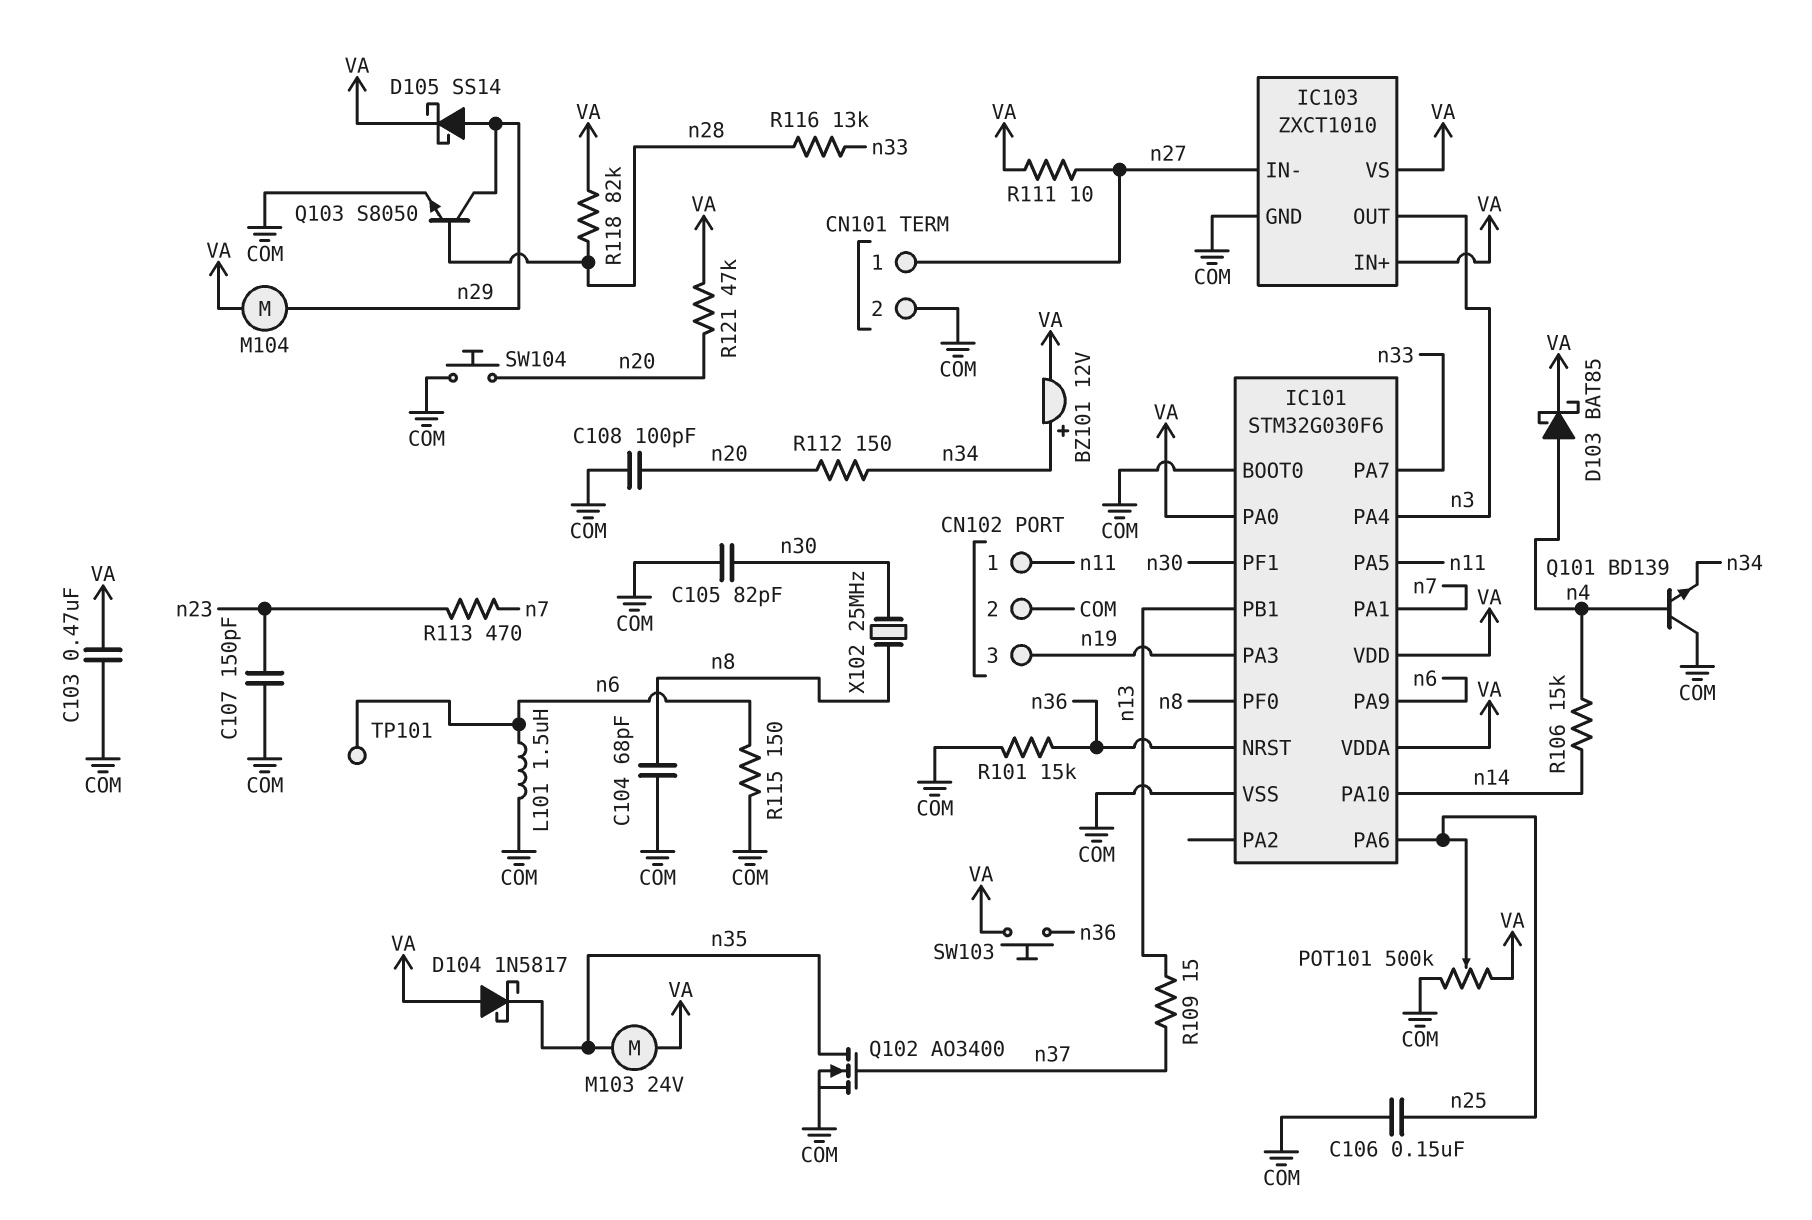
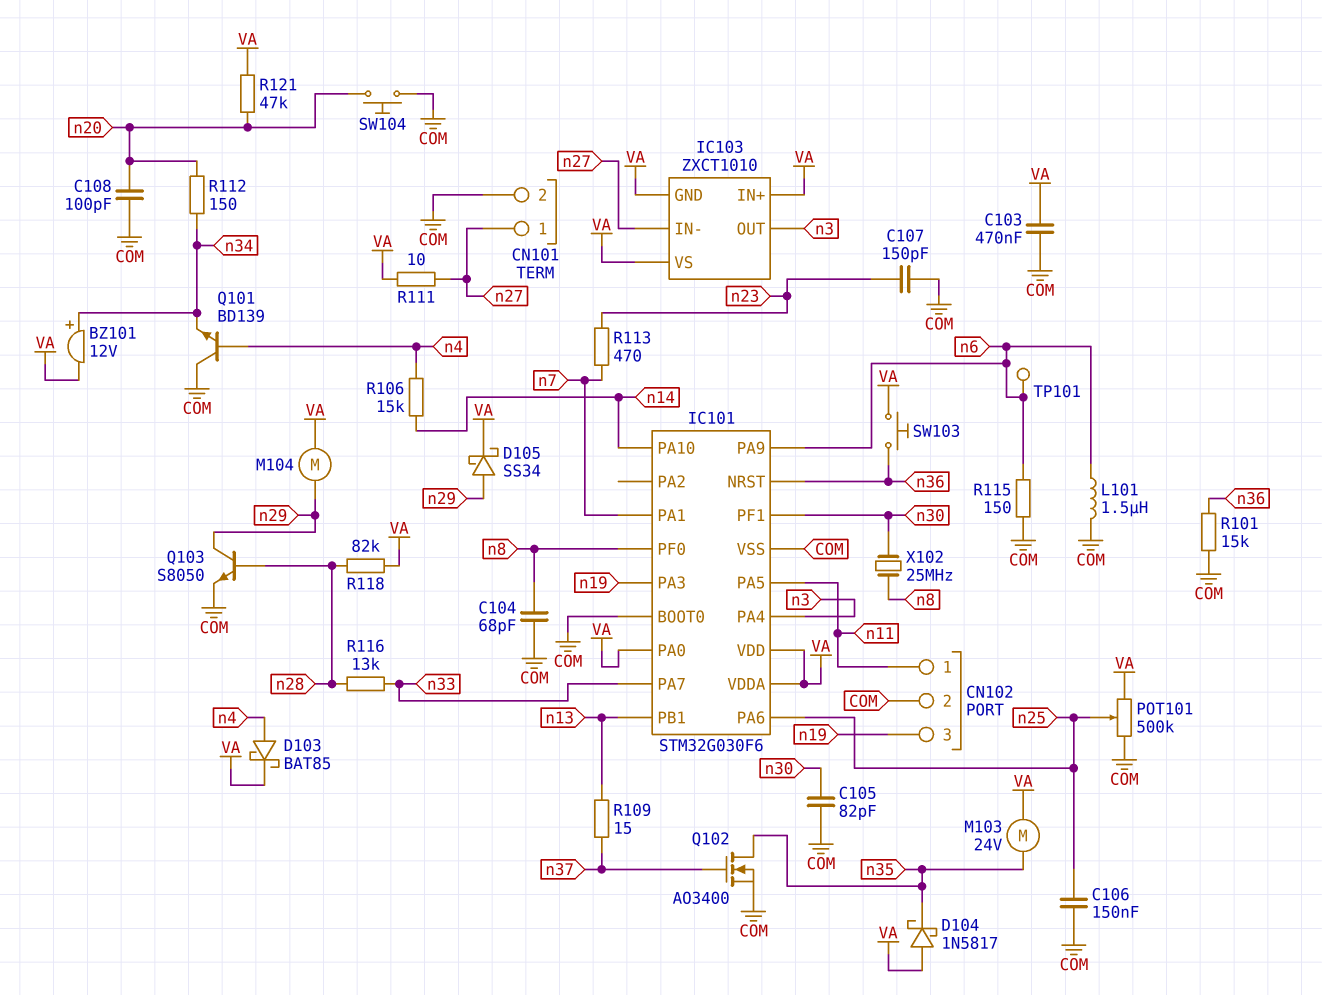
D105: schottky SS14 (A n29, K VA) -> schottky SS34 (A n29, K VA)
IC103 pin GND: COM -> VA

